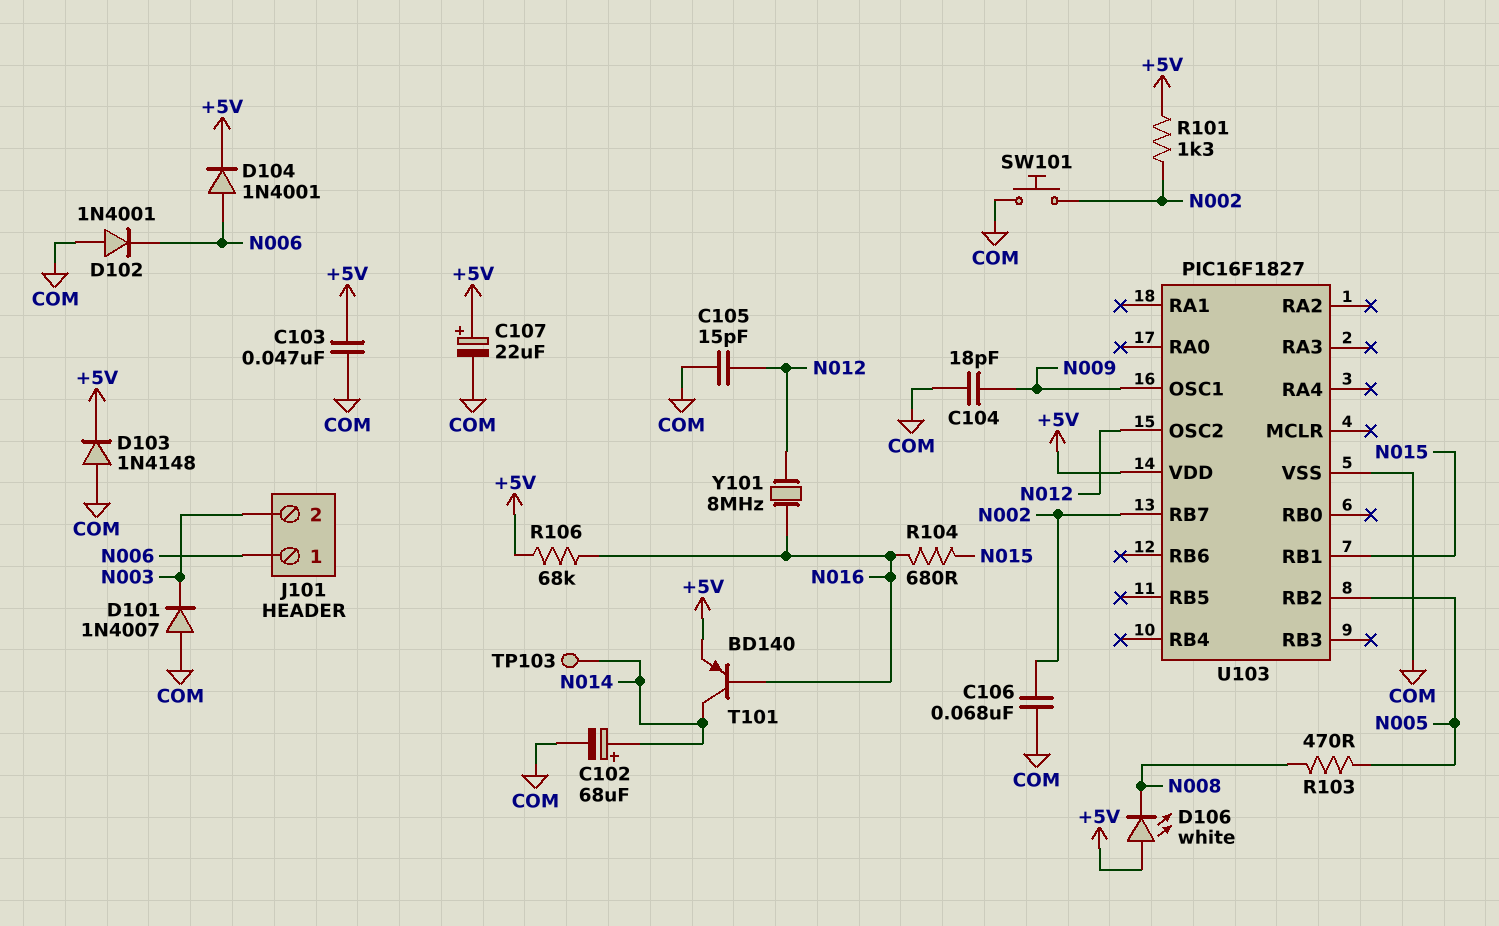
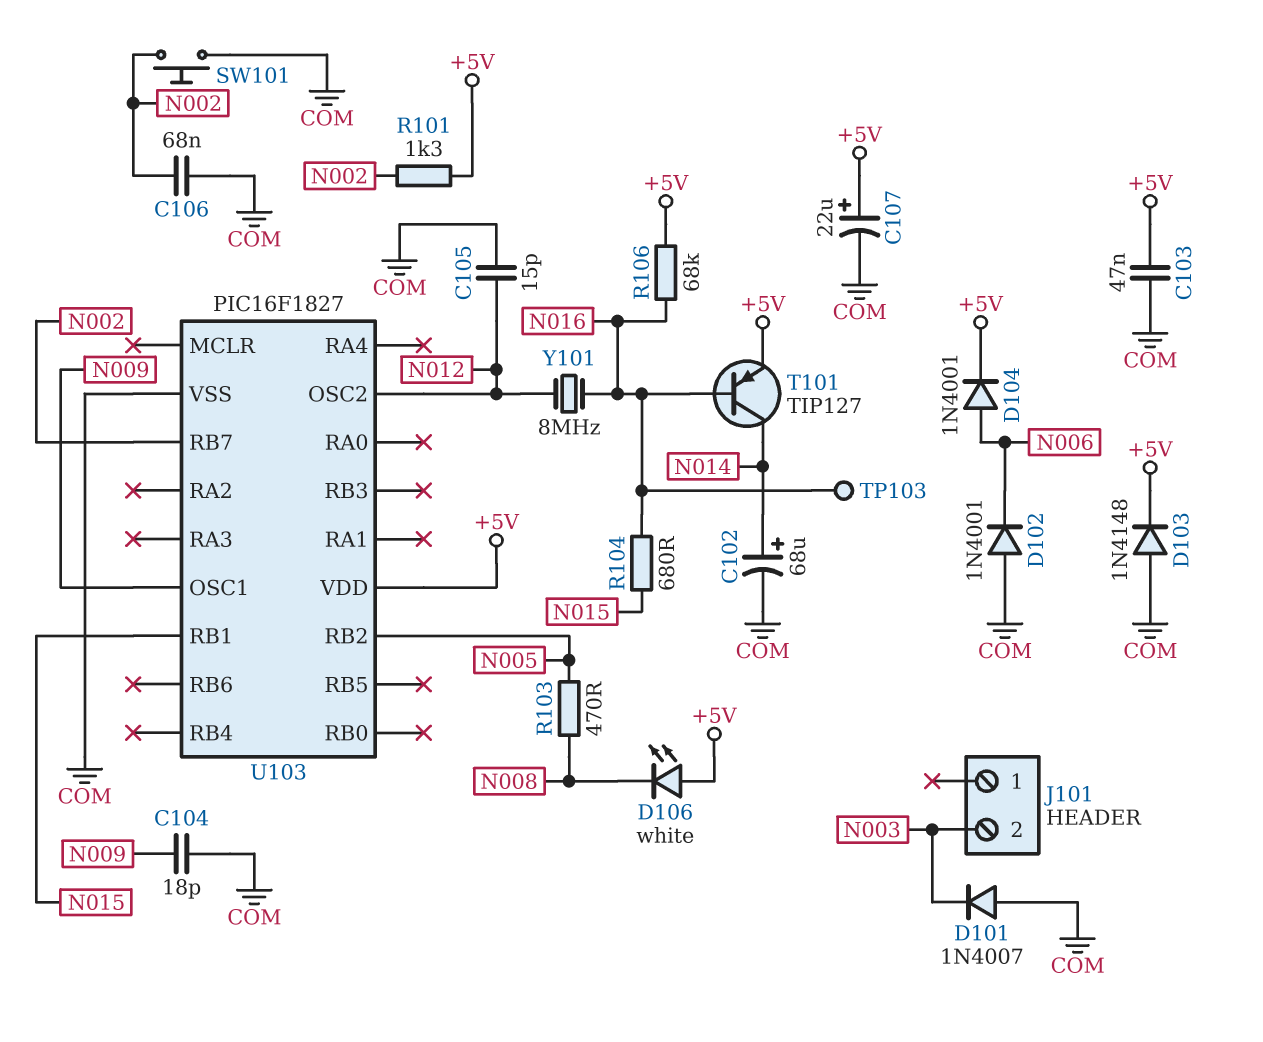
J101 pin 1: N006 -> none
T101: PNP BD140 (B N016, C N014, E +5V) -> PNP TIP127 (B N016, C N014, E +5V)
TP103: test point (N014) -> test point (N016)

